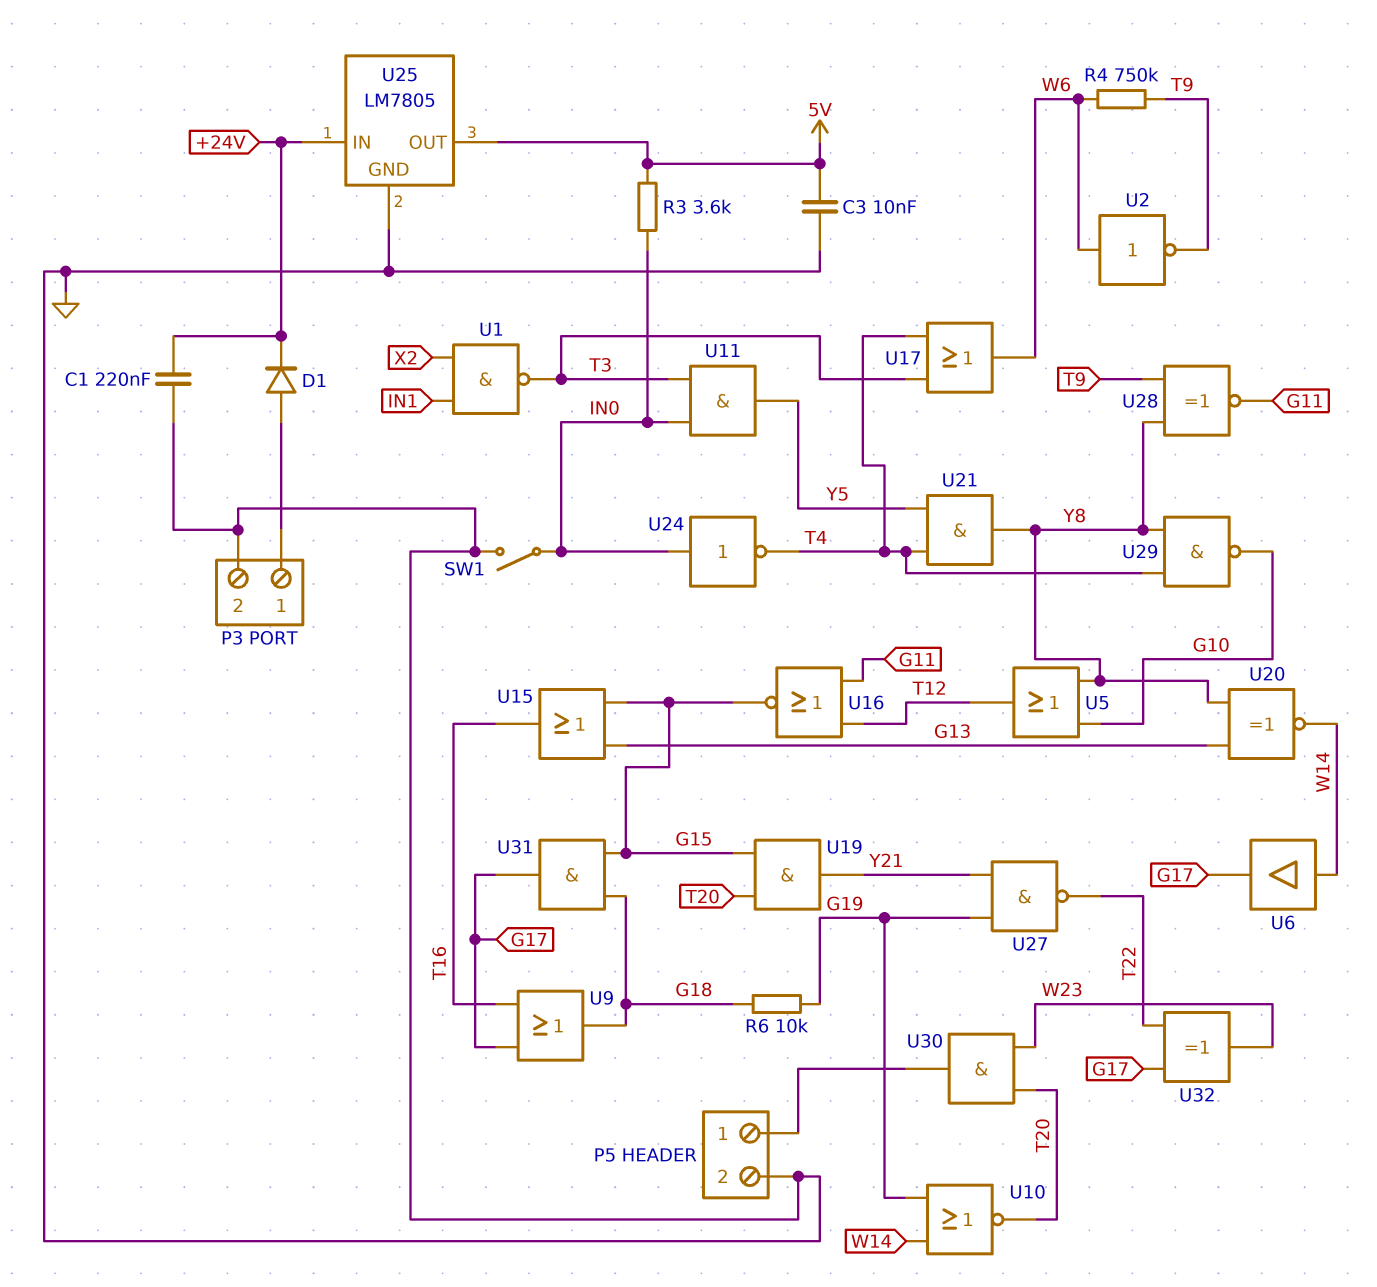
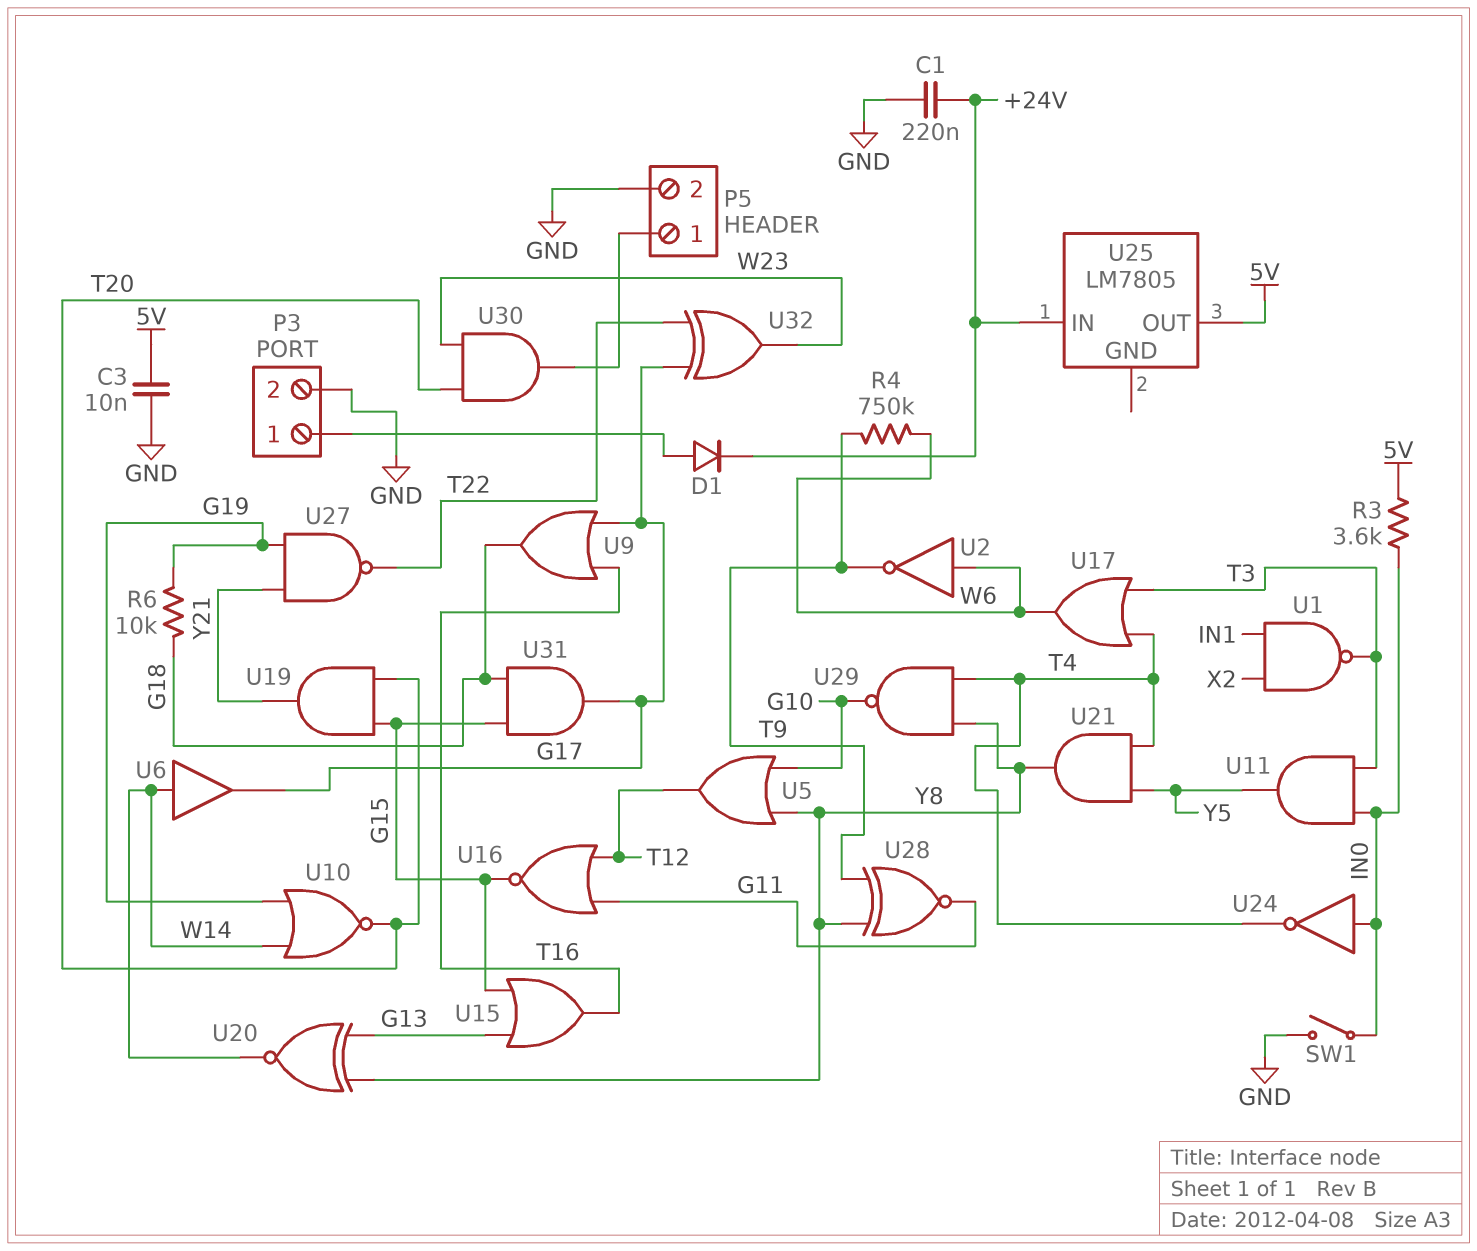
U25 pin GND: GND -> none

